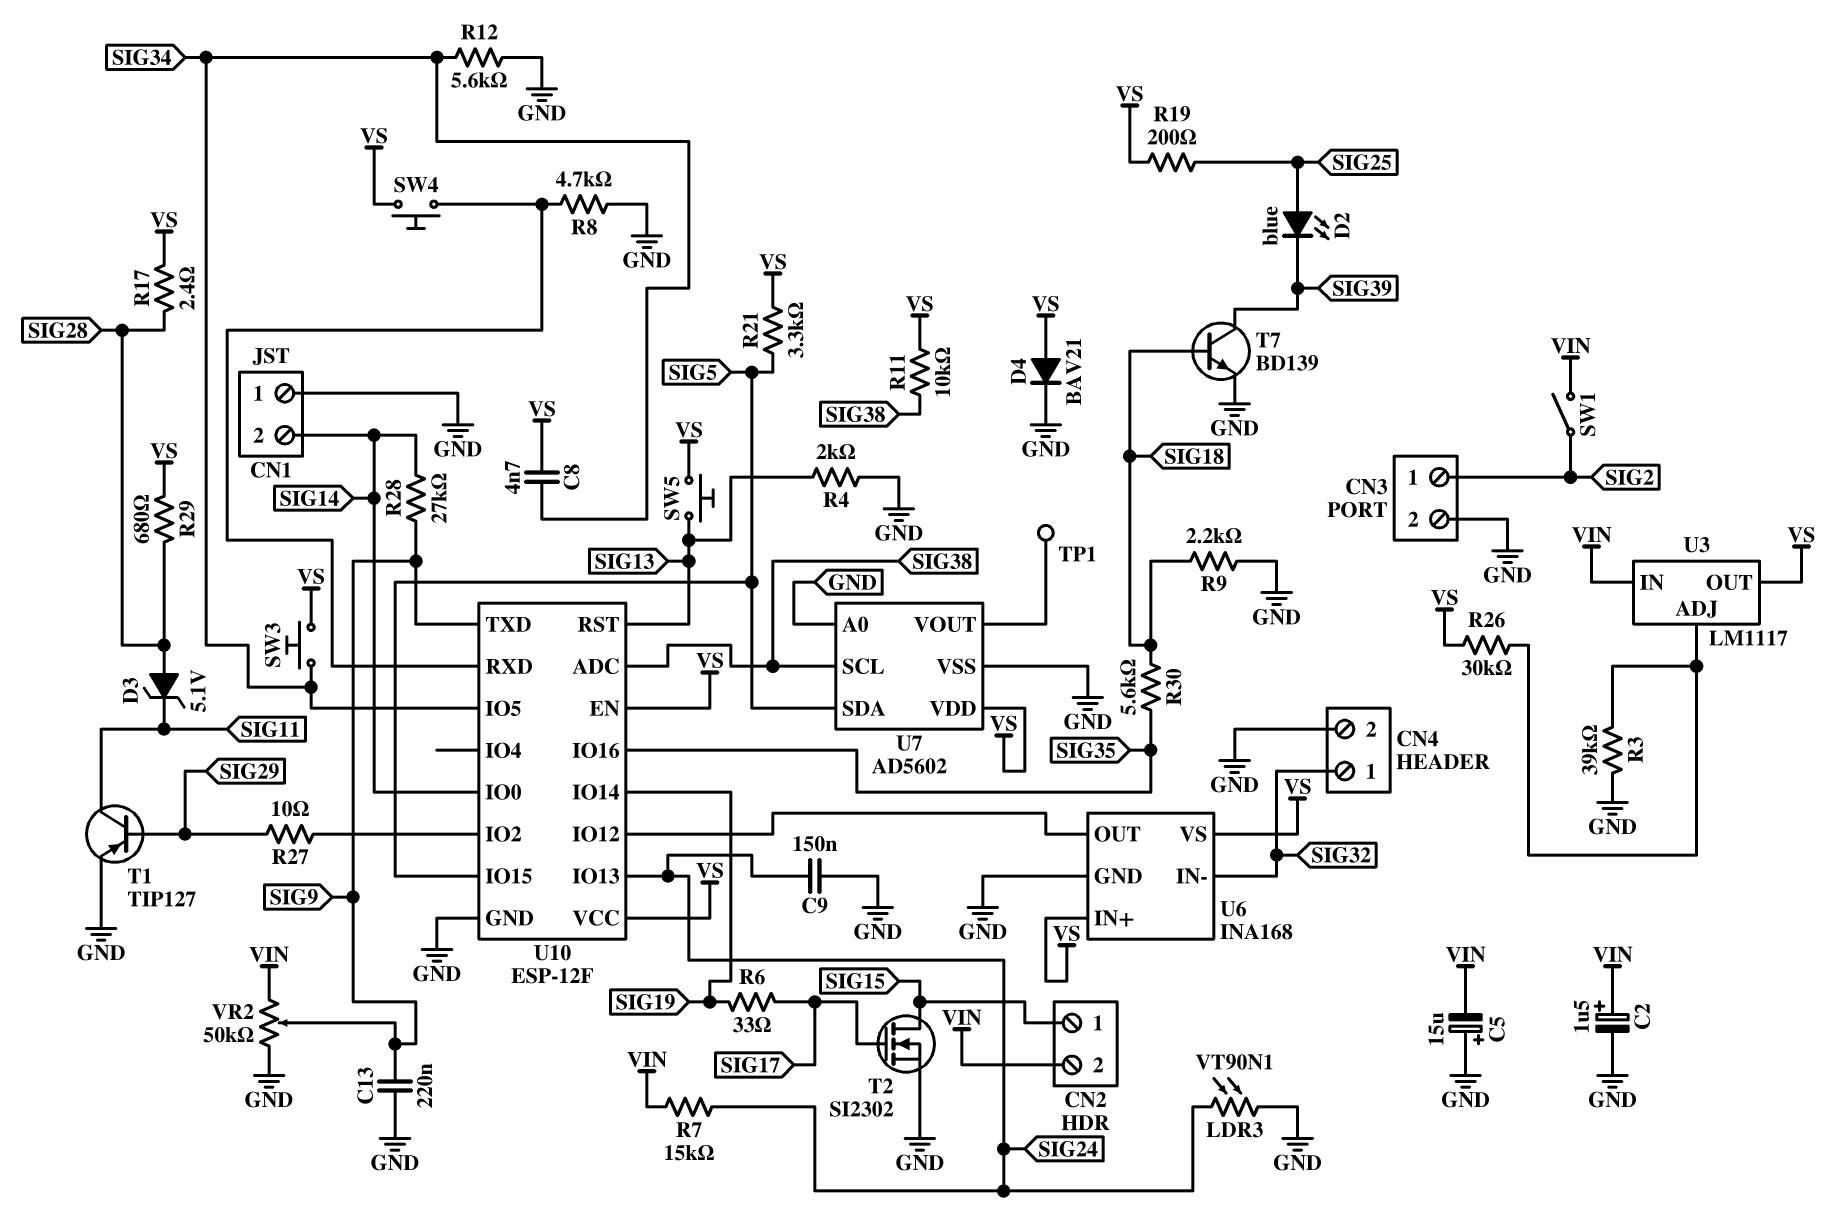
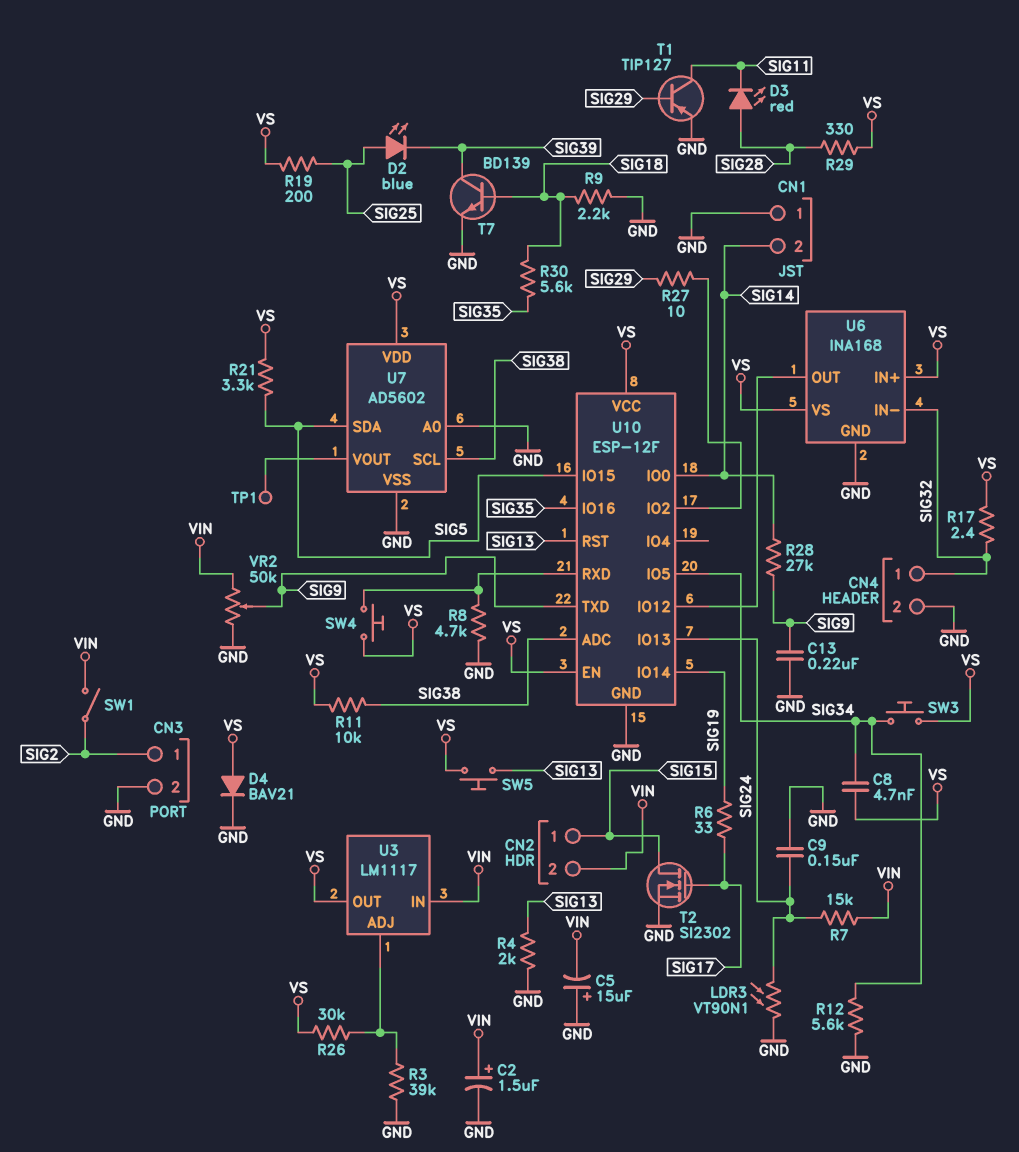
D3: zener 5.1V (A SIG28, K SIG11) -> LED red (A SIG28, K SIG11)
R17: 2.4 (SIG28, VS) -> 2.4 (SIG32, VS)
R29: 680 (SIG28, VS) -> 330 (SIG28, VS)

